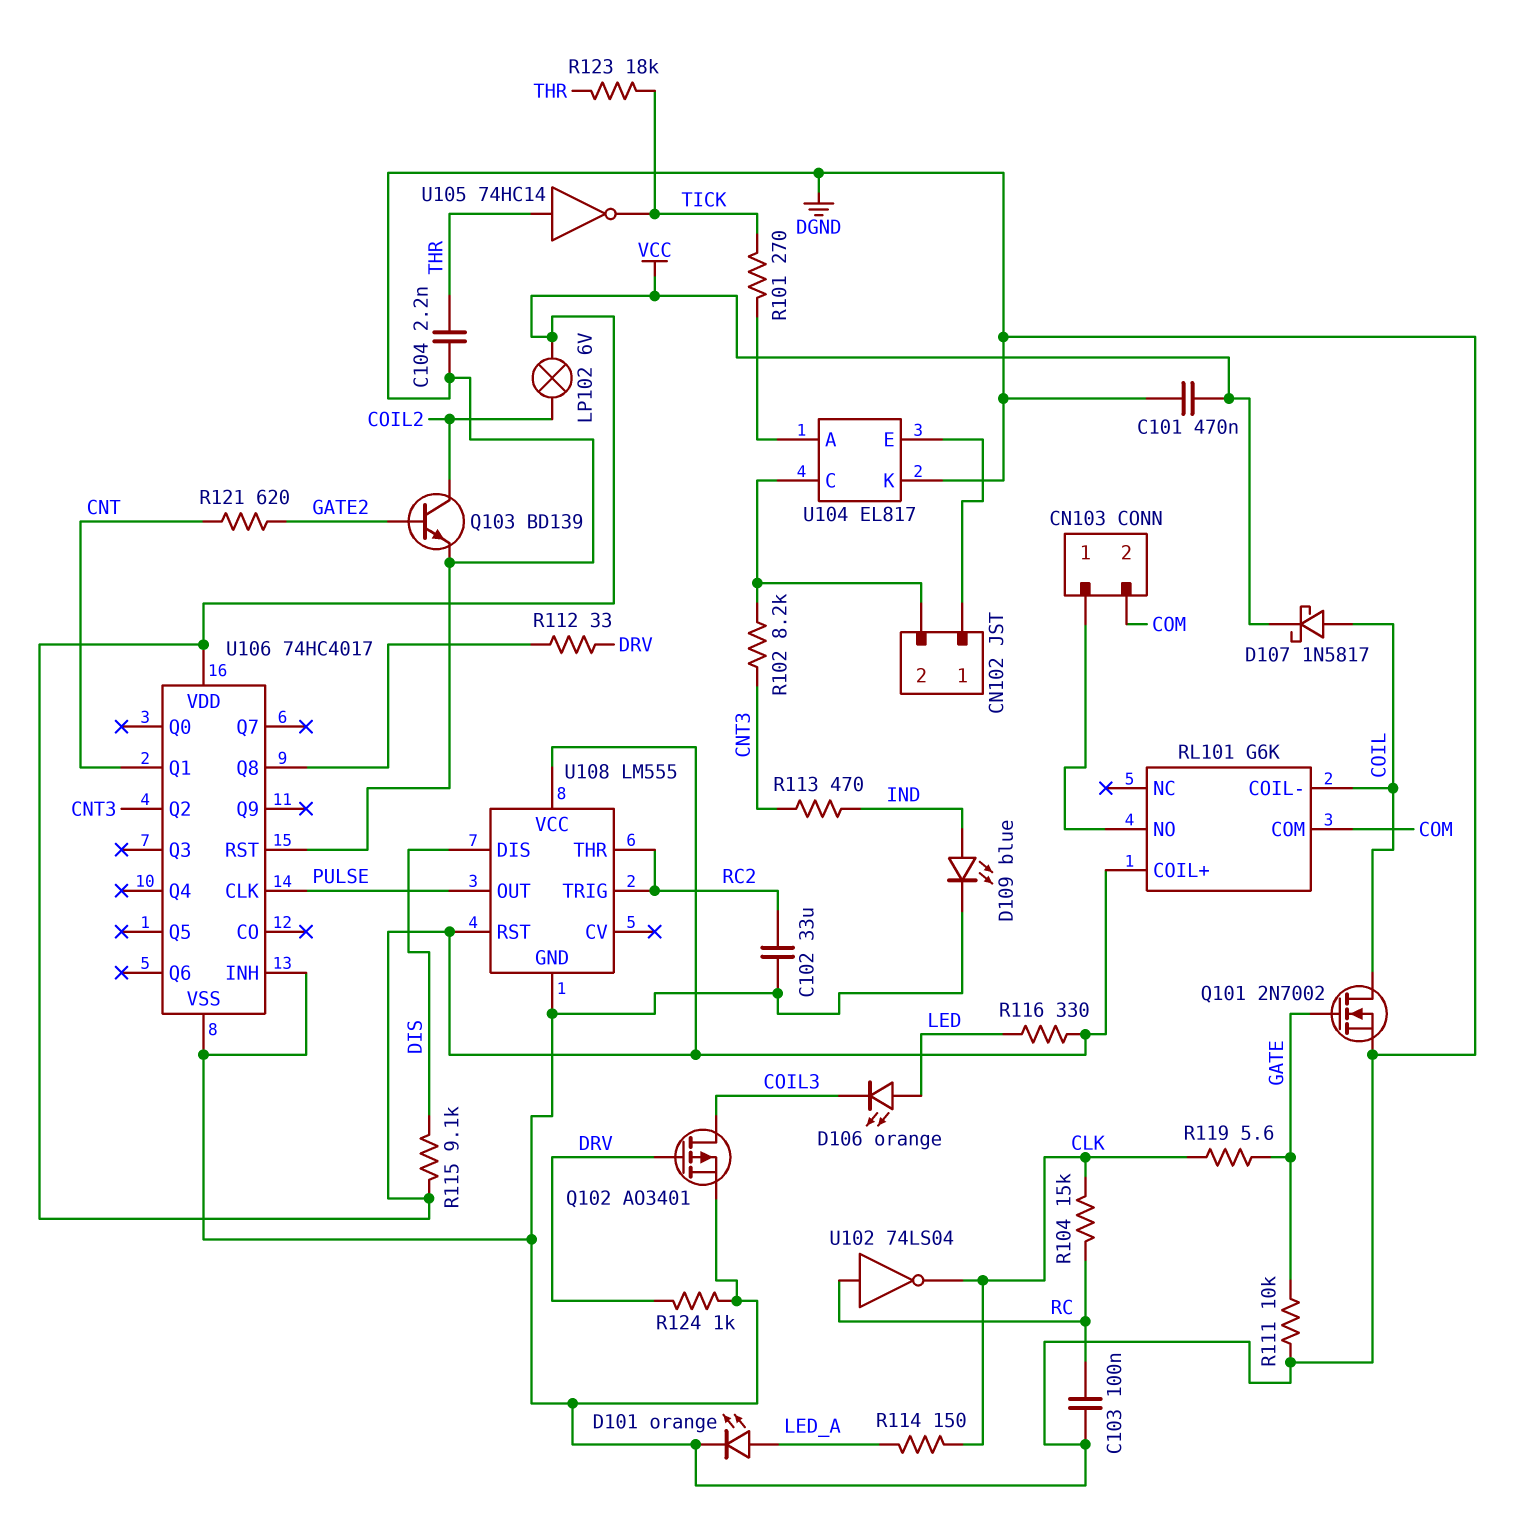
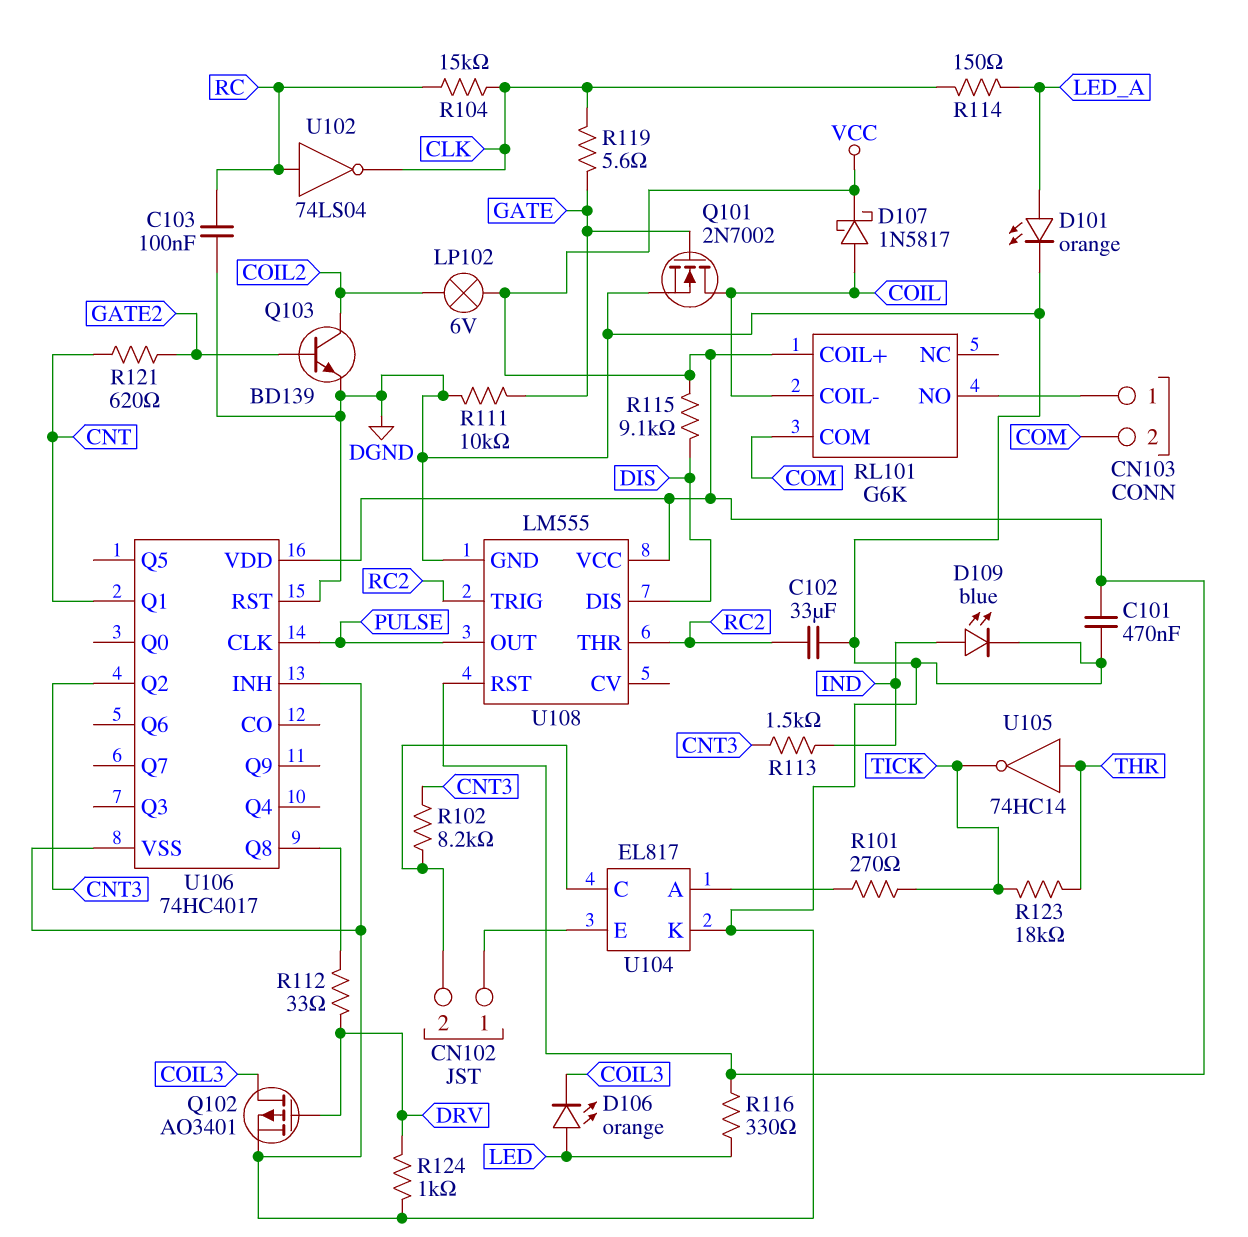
C104: 2.2nF (DGND, THR) -> none
R113: 470 (CNT3, IND) -> 1.5k (CNT3, IND)

